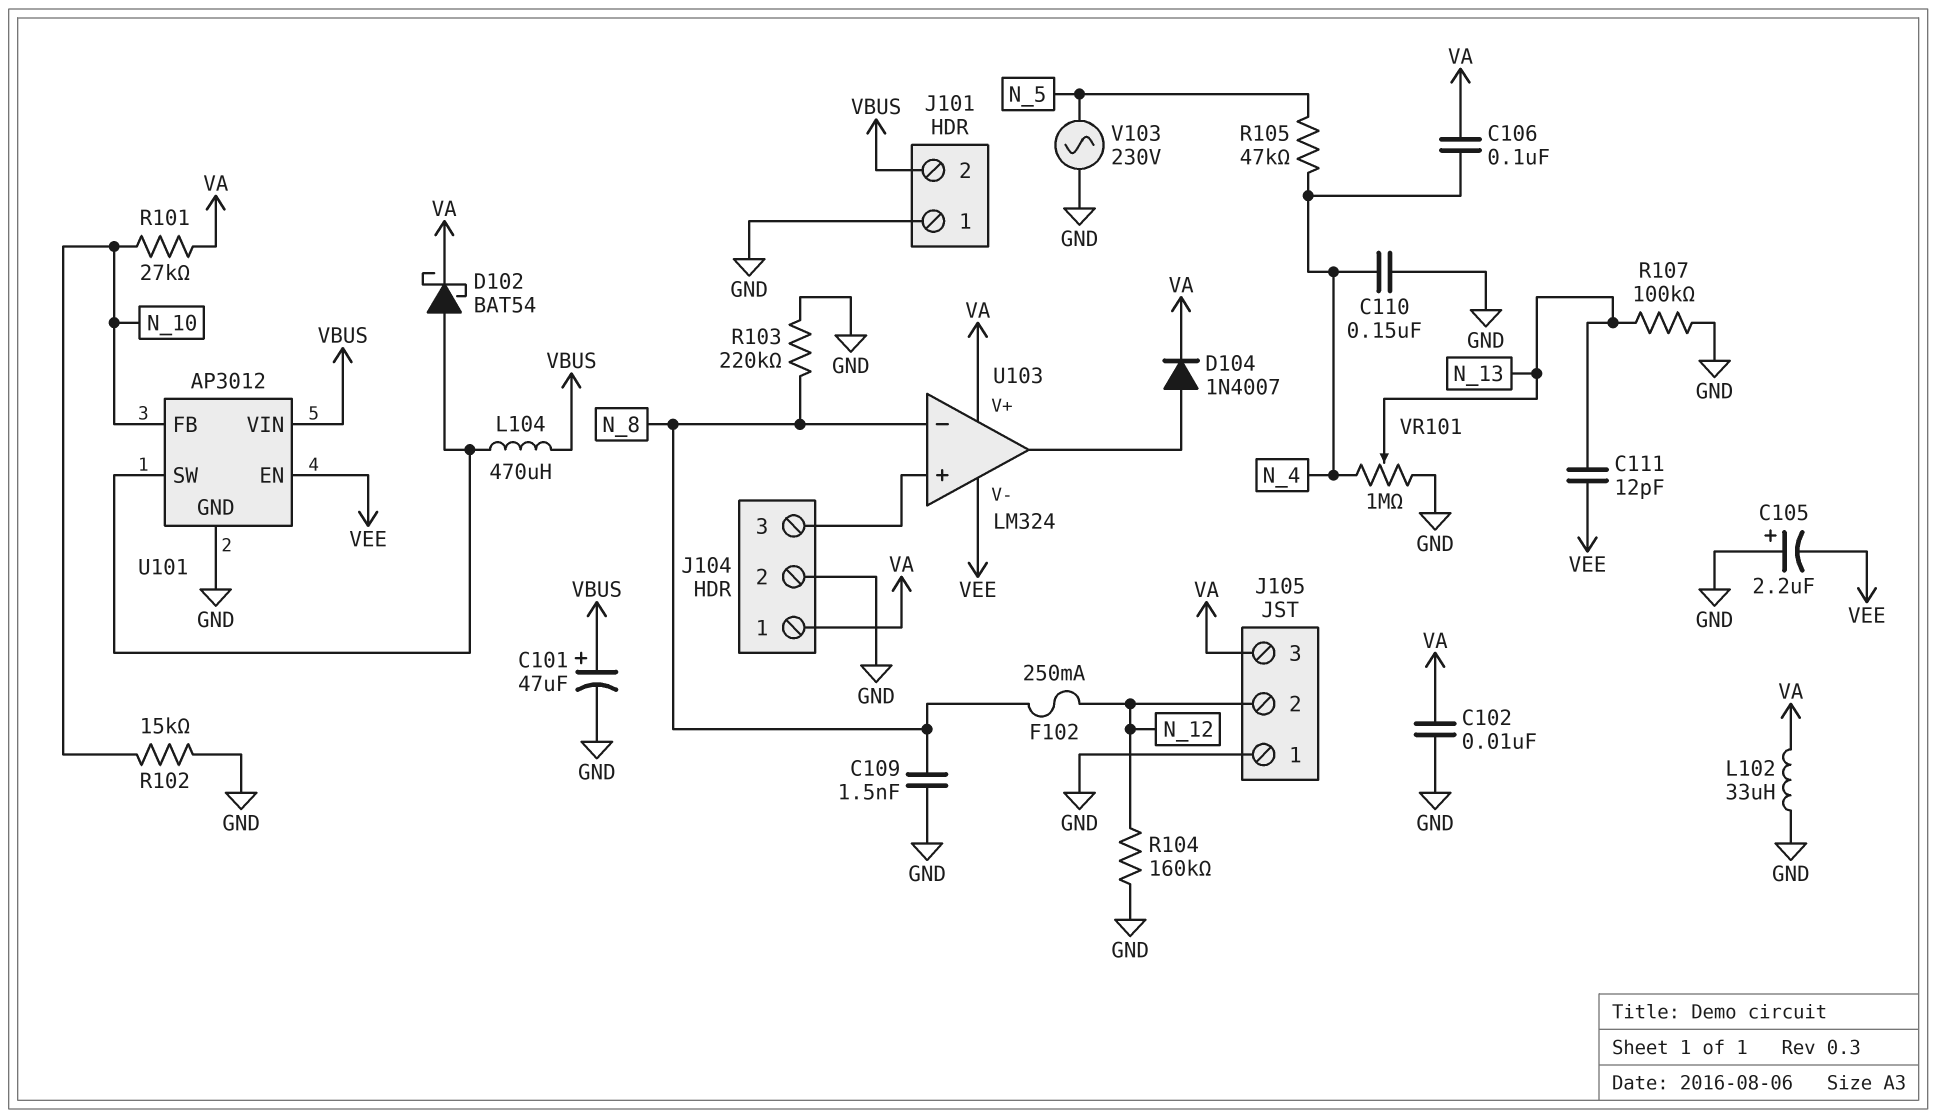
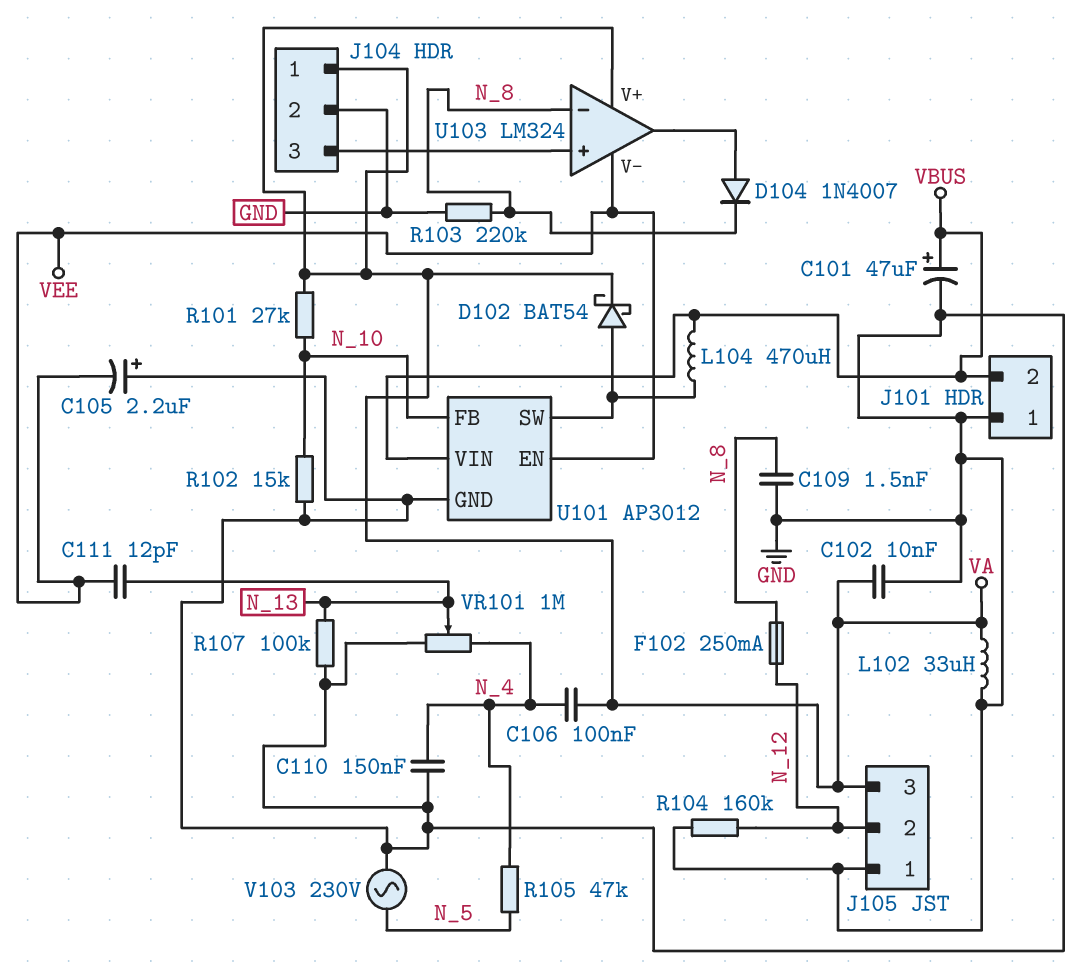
D104: diode 1N4007 (A U103/out, K VA) -> diode 1N4007 (A U103/out, K N_8)

